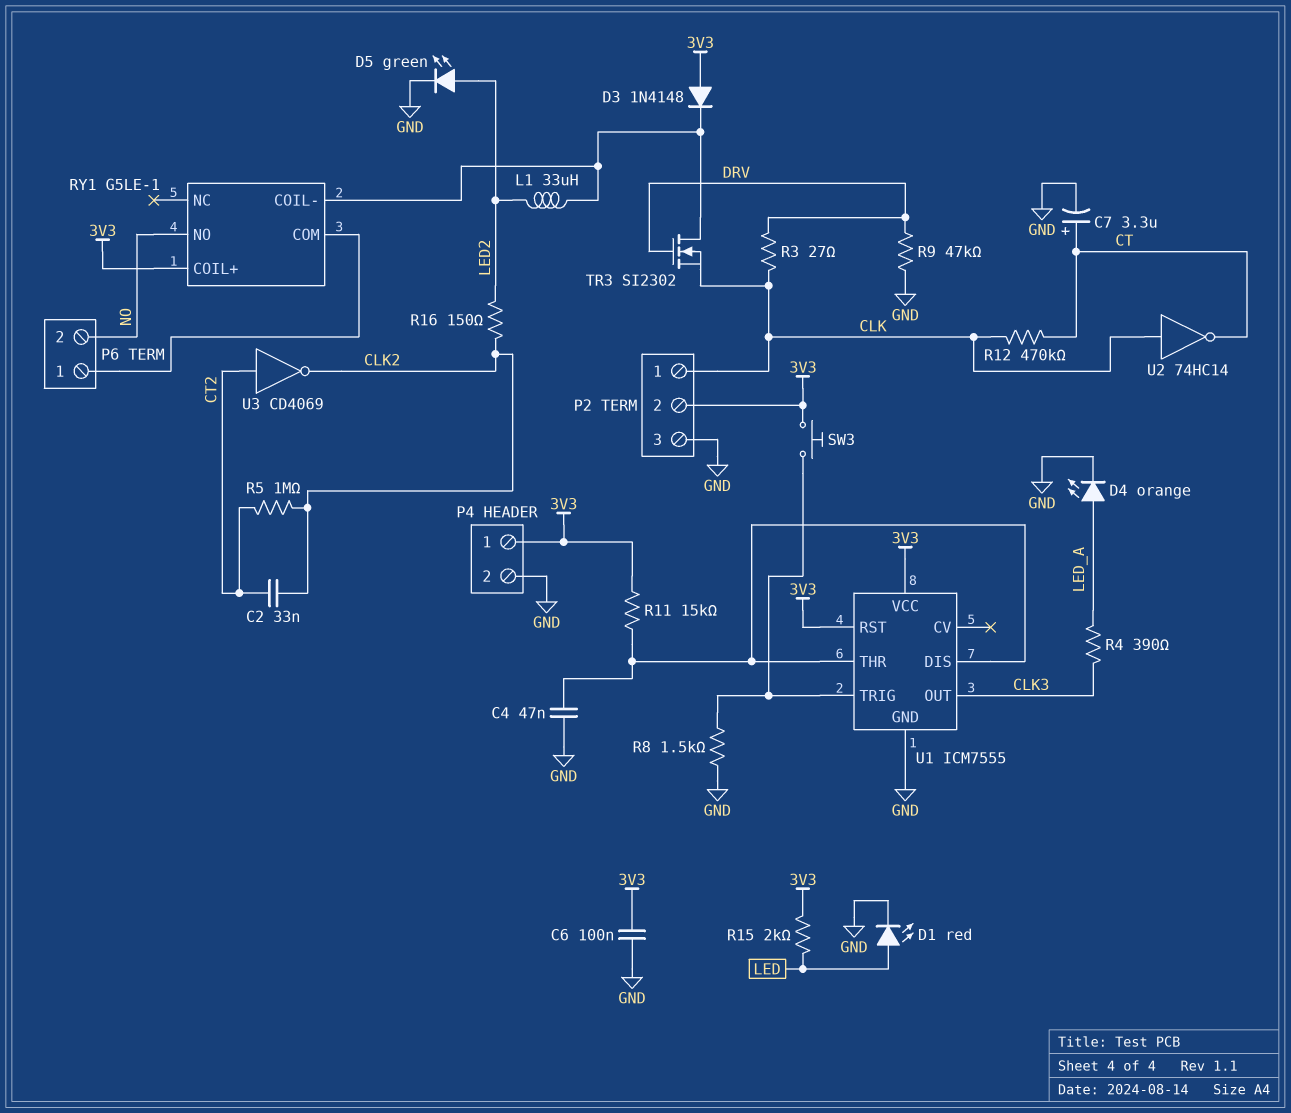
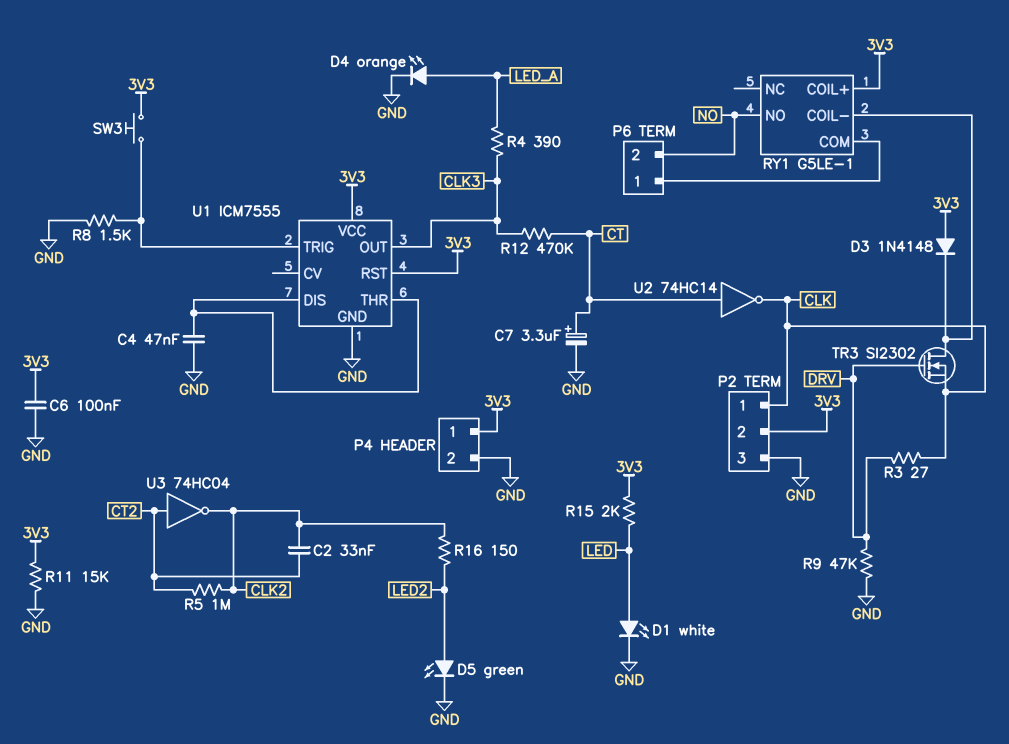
D1: LED red (A LED, K GND) -> LED white (A LED, K GND)
L1: 33uH (LED2, RY1/COIL-) -> none
R11: 15k (3V3, U1/DIS) -> 15k (3V3, GND)
R12: 470k (CLK, CT) -> 470k (CLK3, CT)
U2: NOT 74HC14 (in CLK, out CT) -> NOT 74HC14 (in CT, out CLK)
U3: NOT CD4069 (in CT2, out CLK2) -> NOT 74HC04 (in CT2, out CLK2)

